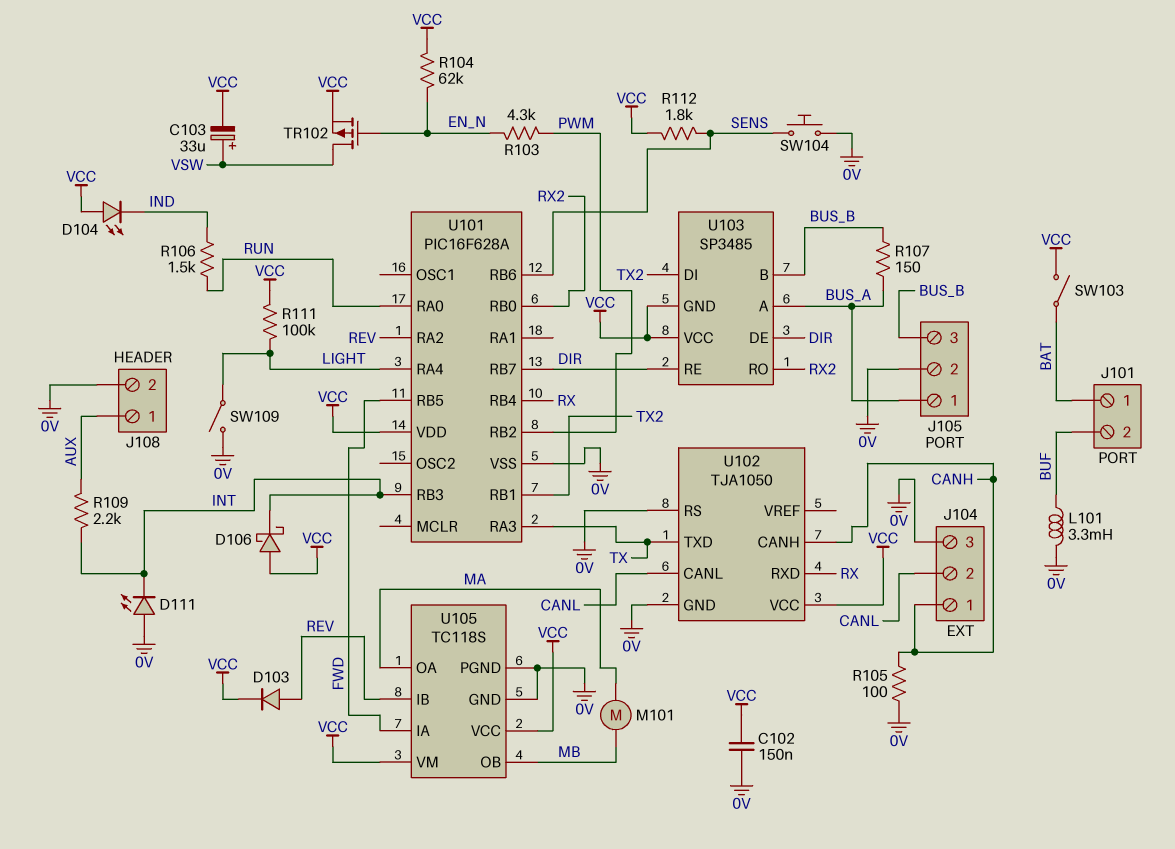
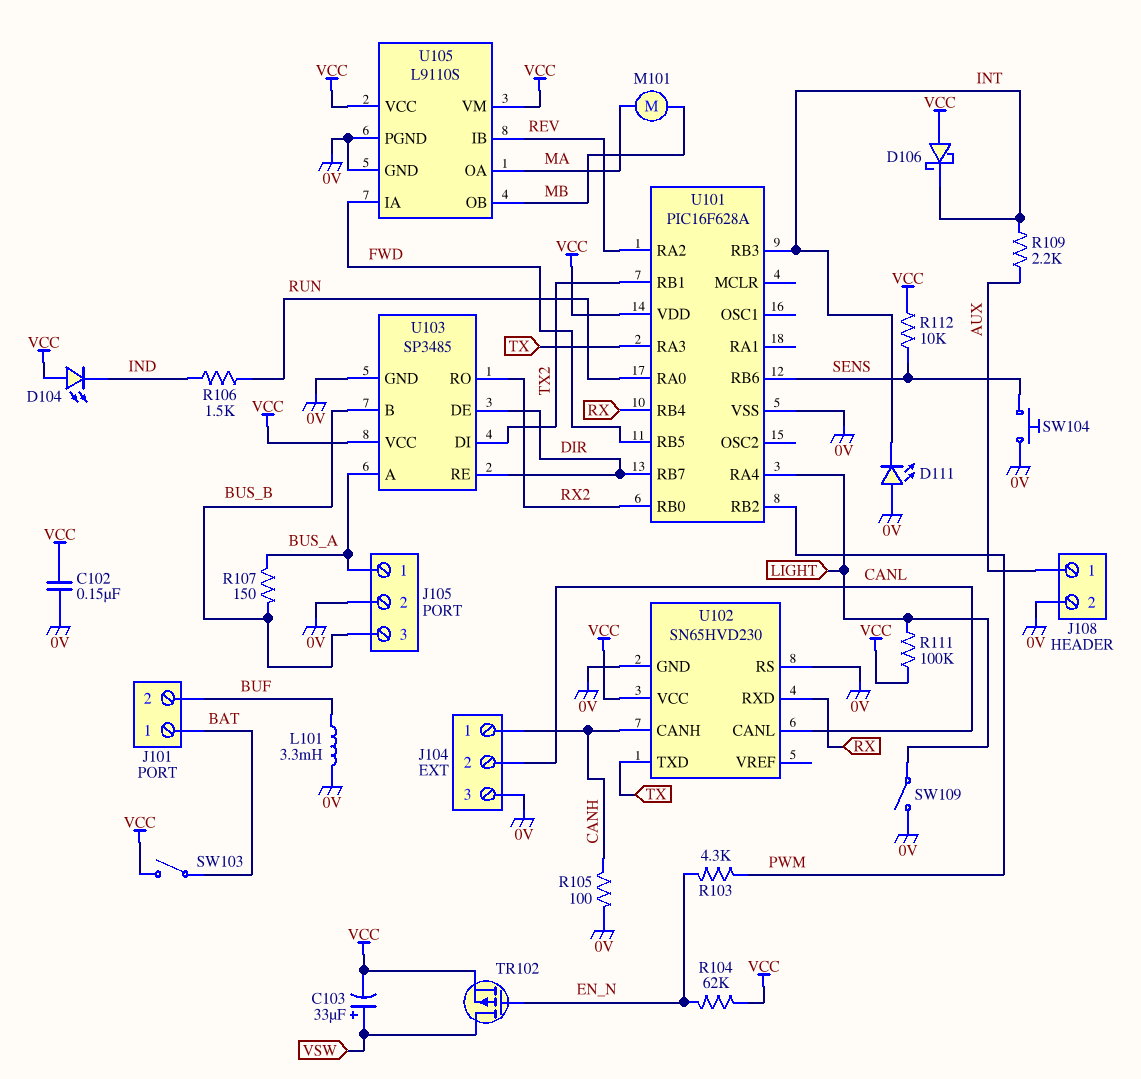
D103: diode (A REV, K VCC) -> none
R112: 1.8k (SENS, VCC) -> 10k (SENS, VCC)
U102: TJA1050 -> SN65HVD230
U103 pin GND: VCC -> 0V
U105: TC118S -> L9110S

